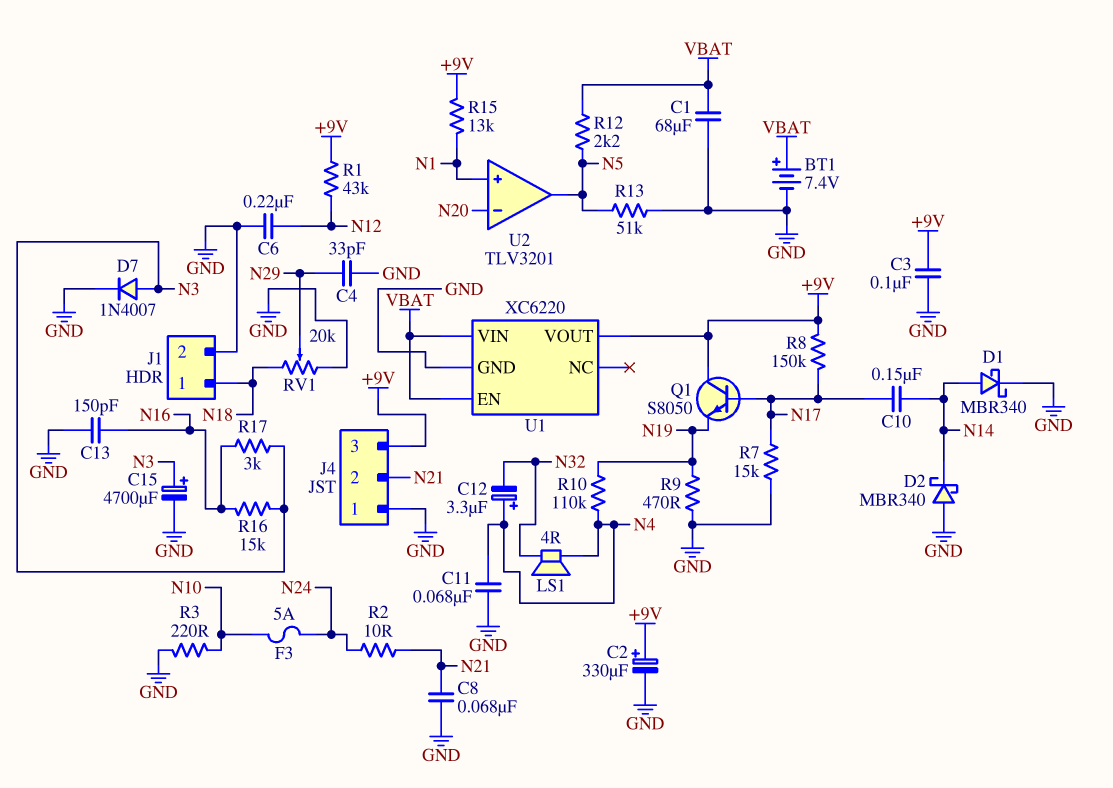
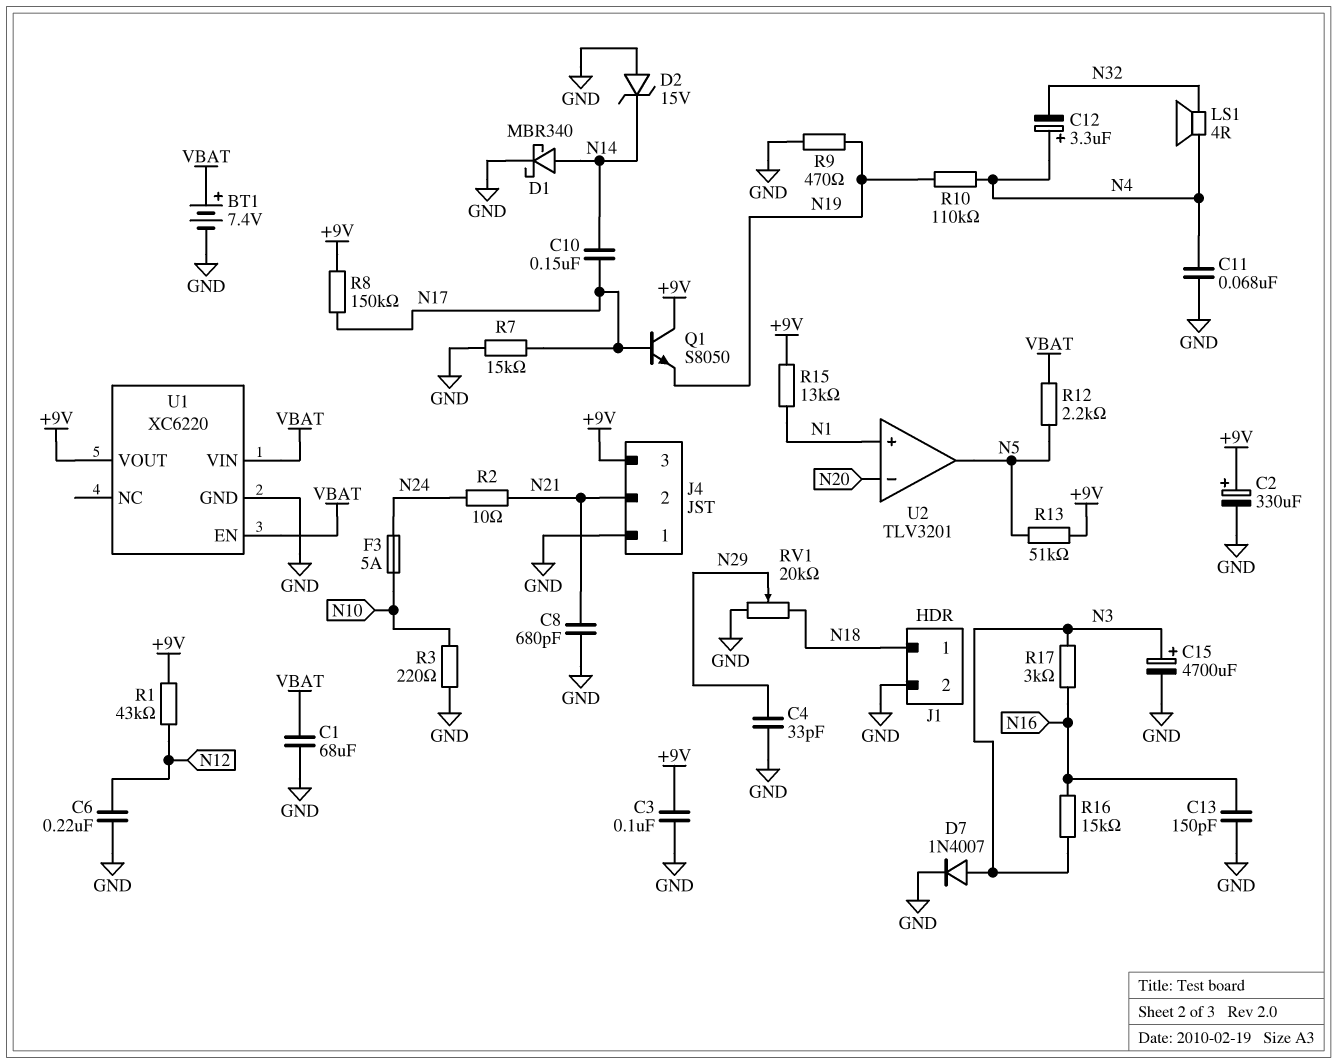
C8: 68nF (GND, N21) -> 680pF (GND, N21)
D2: schottky MBR340 (A GND, K N14) -> zener 15V (A GND, K N14)
R13: 51k (GND, N5) -> 51k (+9V, N5)

